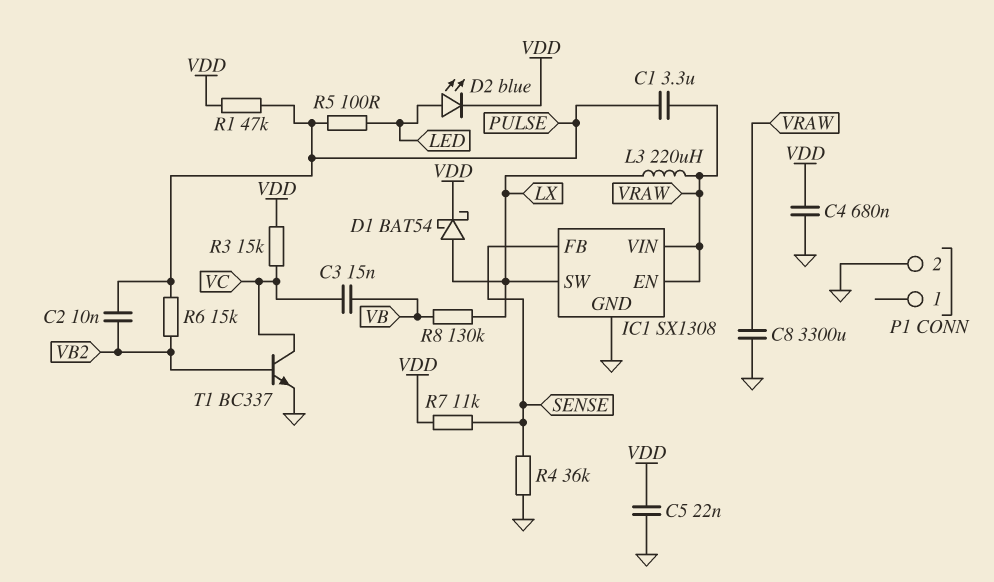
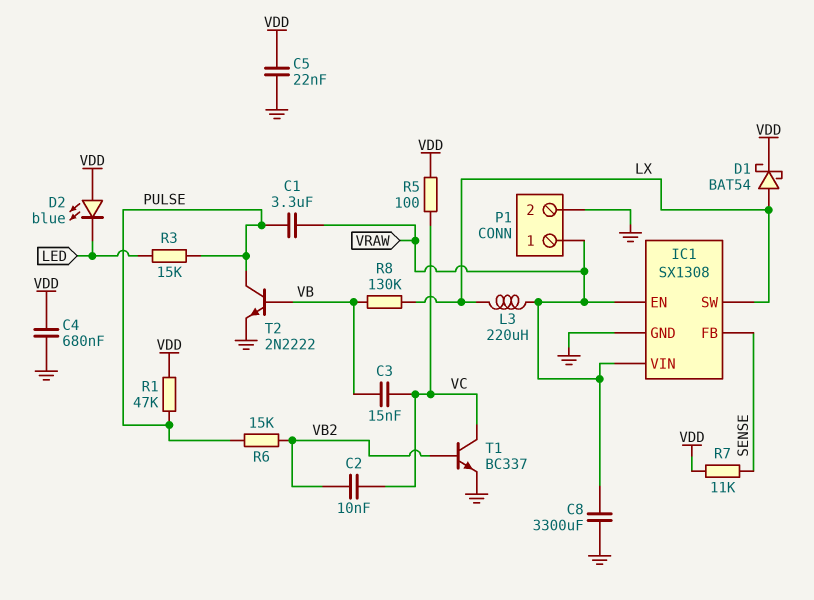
C2: 10nF (PULSE, VB2) -> 10nF (VB2, VC)
D2: LED blue (A LED, K VDD) -> LED blue (A VDD, K LED)
P1 pin 1: none -> VRAW
R3: 15k (VC, VDD) -> 15k (LED, PULSE)
R4: 36k (GND, SENSE) -> none
R5: 100 (LED, PULSE) -> 100 (VC, VDD)
T2: none -> NPN 2N2222 (B VB, C PULSE, E GND)

